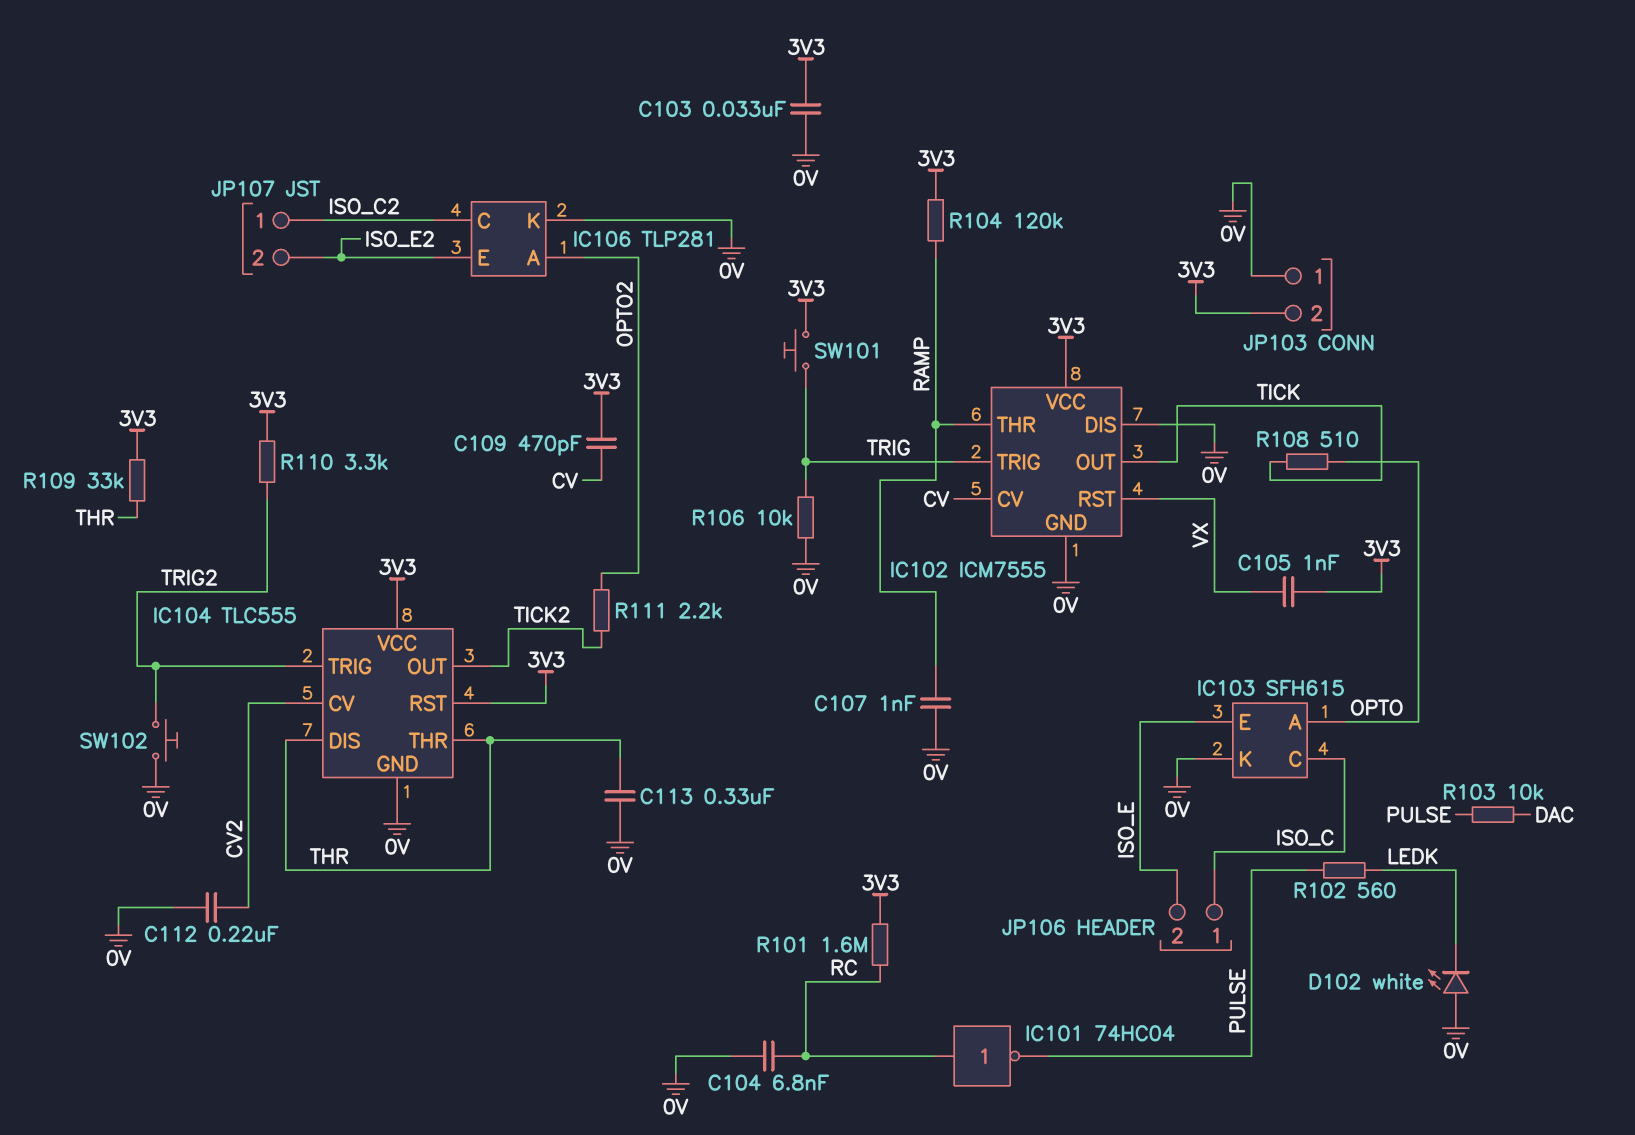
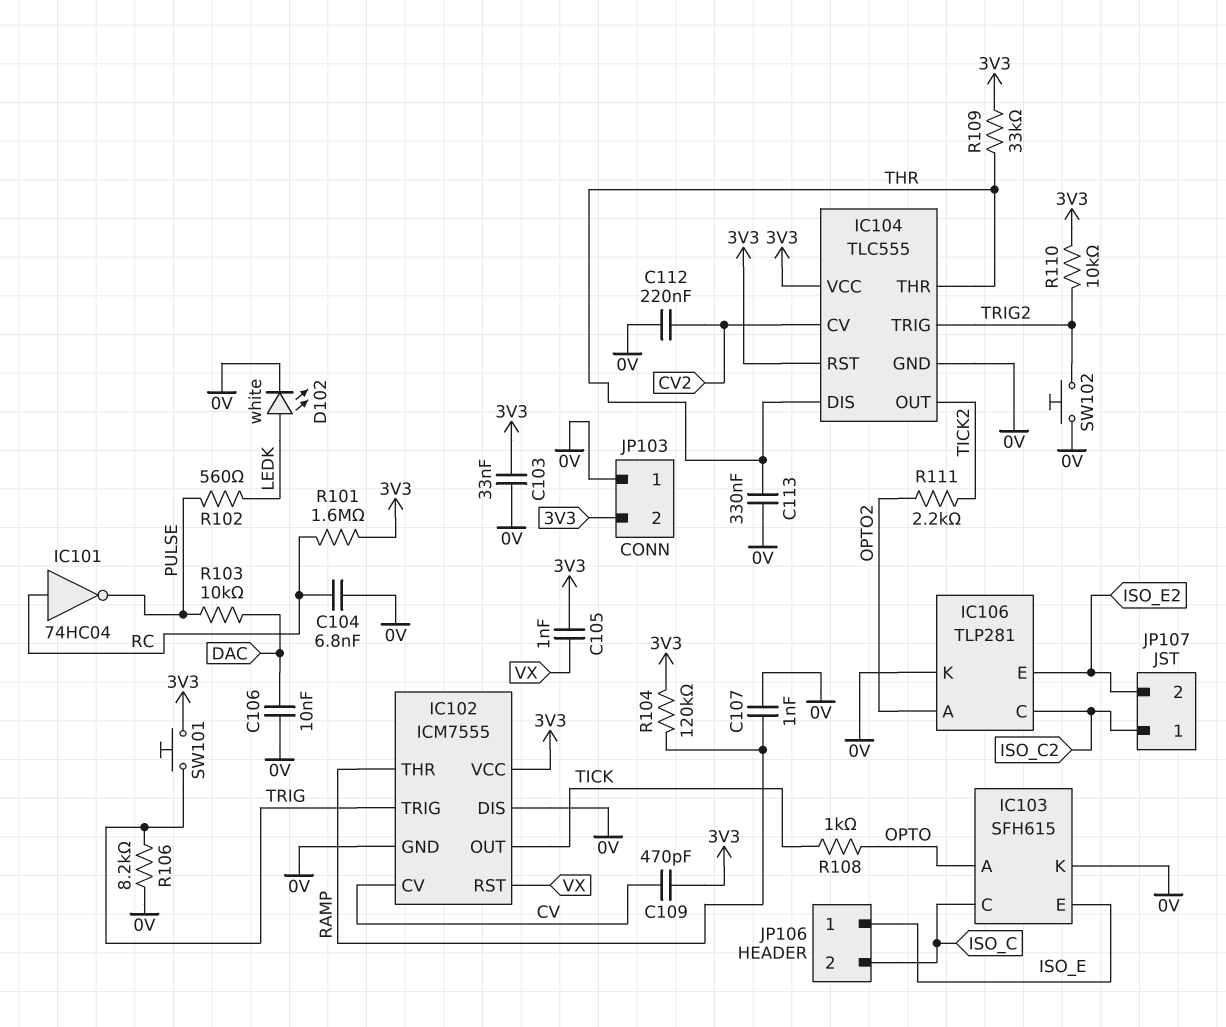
C106: none -> 10nF (0V, DAC)
D102: LED white (A 0V, K LEDK) -> LED white (A LEDK, K 0V)
JP106 pin 1: ISO_C -> ISO_E
JP106 pin 2: ISO_E -> ISO_C
R106: 10k (0V, TRIG) -> 8.2k (0V, TRIG)
R108: 510 (OPTO, TICK) -> 1k (OPTO, TICK)
R110: 3.3k (3V3, TRIG2) -> 10k (3V3, TRIG2)

